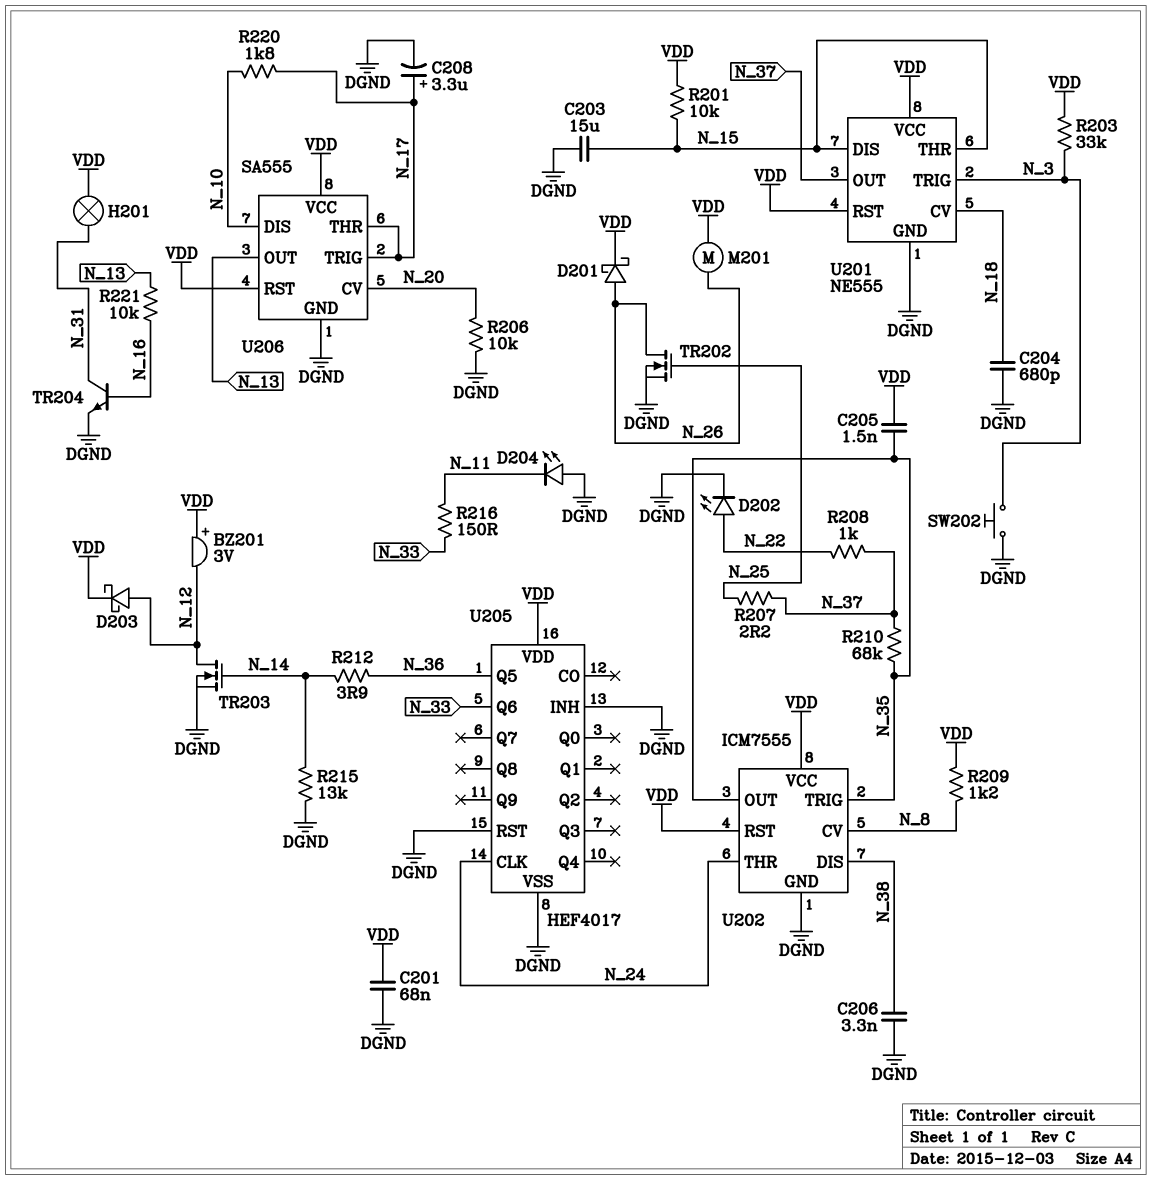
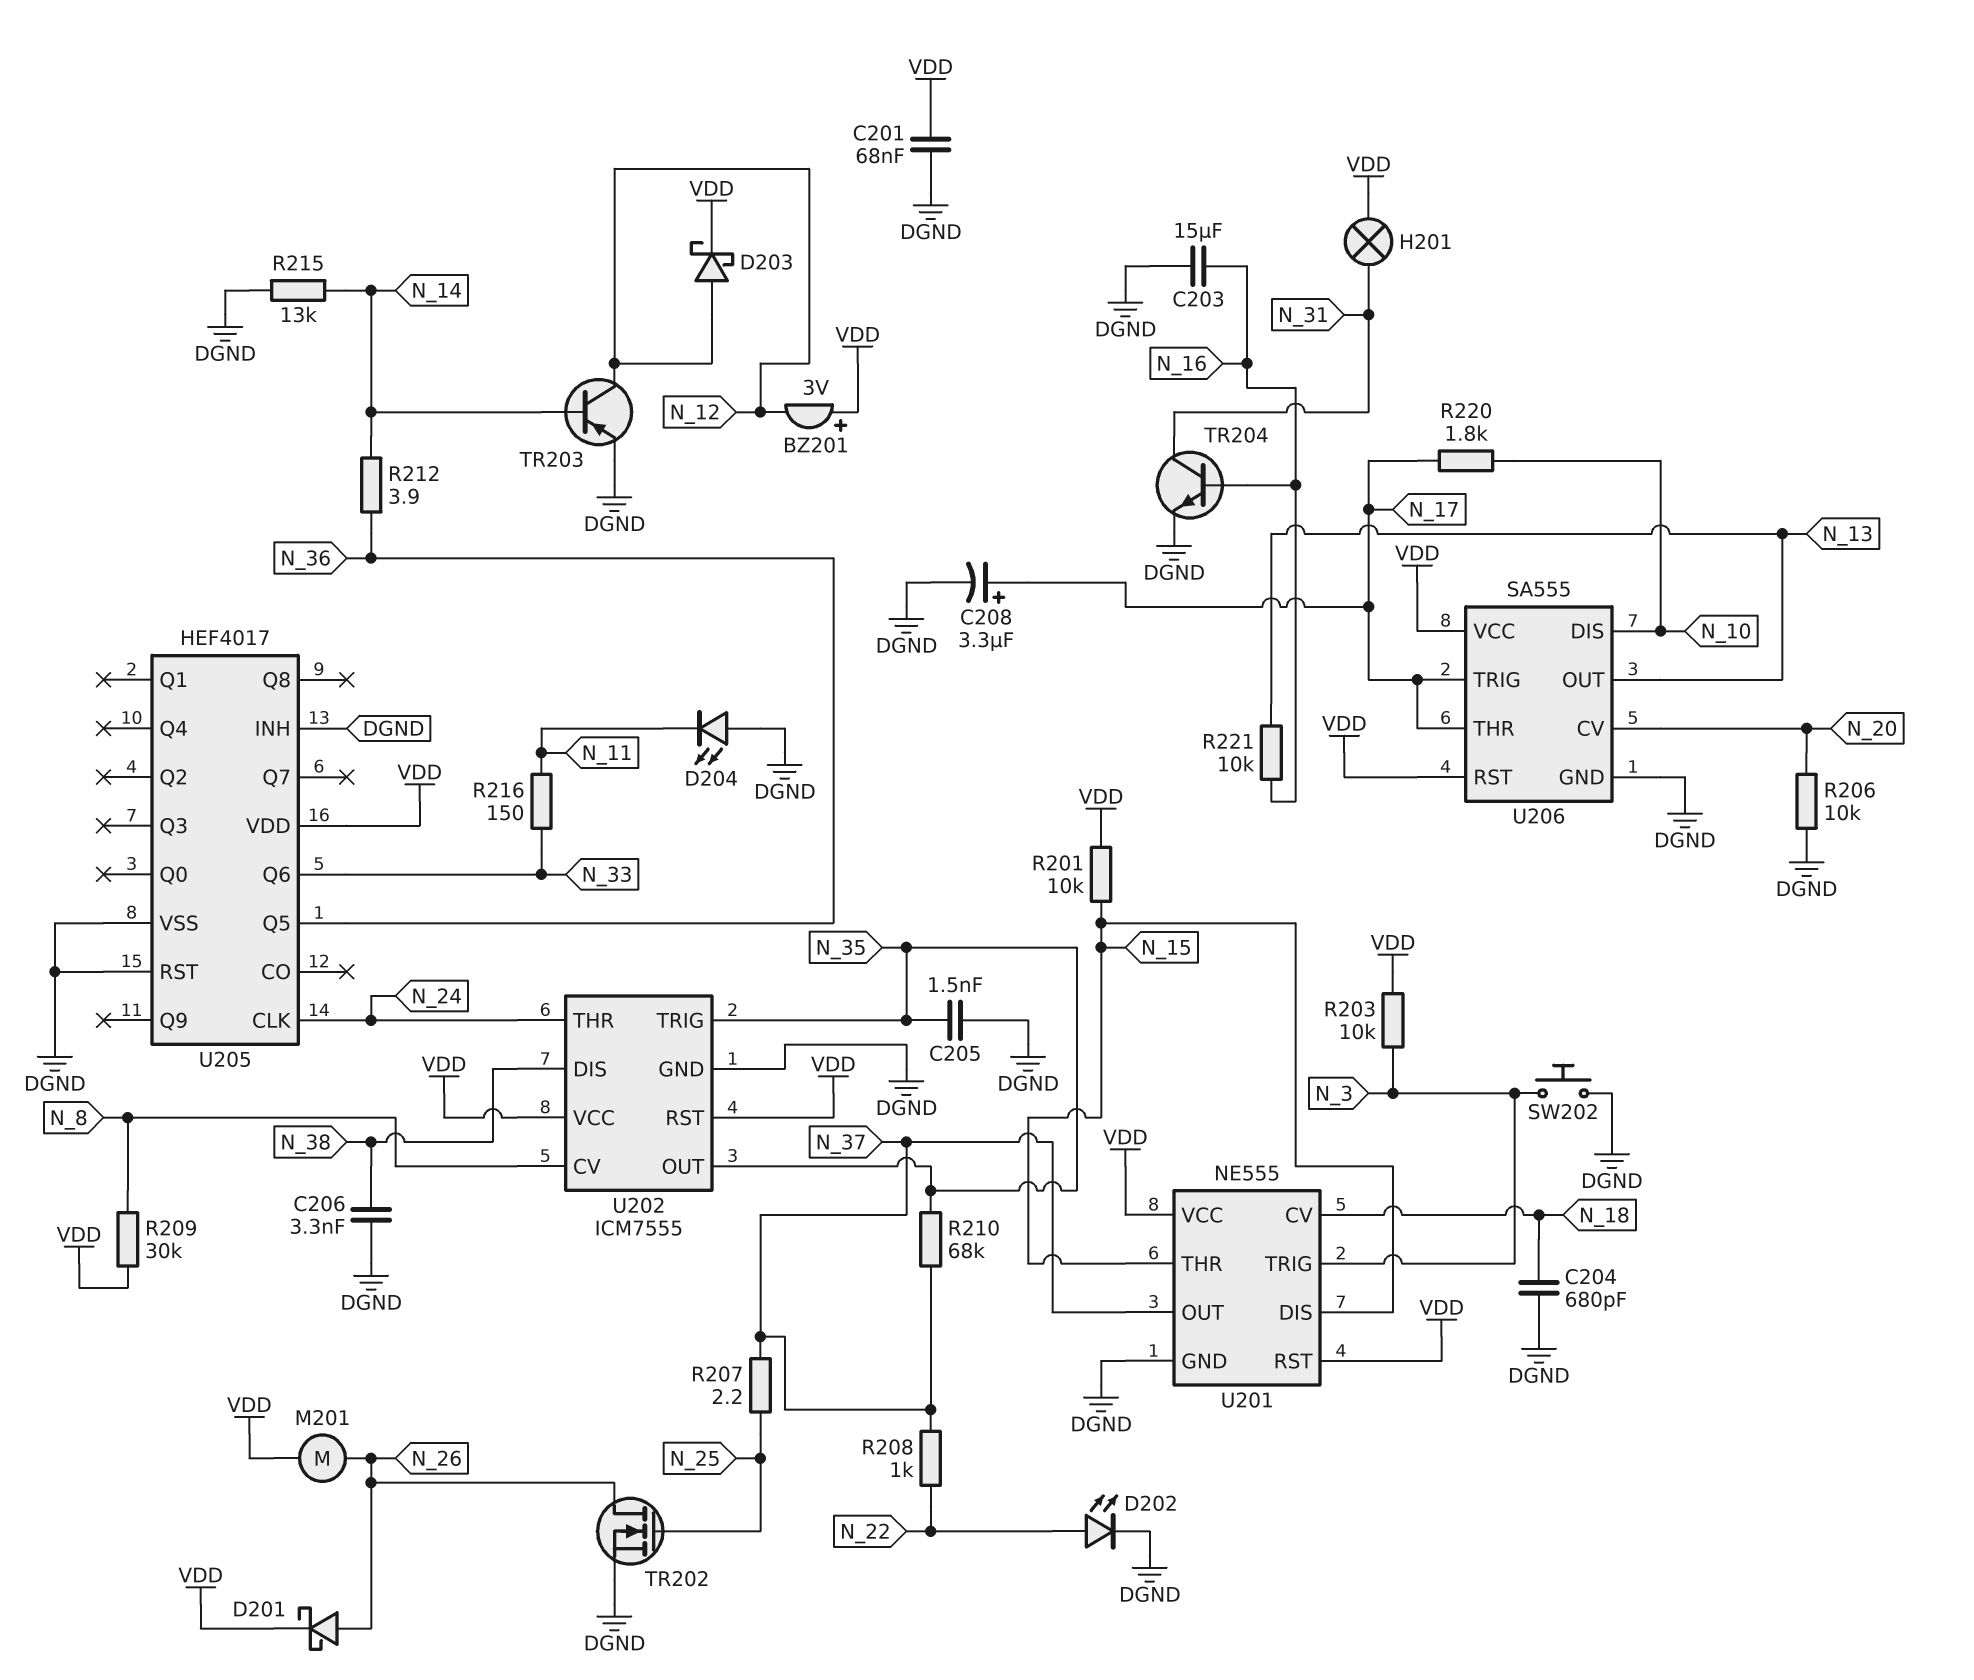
C203: 15uF (DGND, N_15) -> 15uF (DGND, N_16)
C205: 1.5nF (N_35, VDD) -> 1.5nF (DGND, N_35)
R203: 33k (N_3, VDD) -> 10k (N_3, VDD)
R209: 1.2k (N_8, VDD) -> 30k (N_8, VDD)
TR203: NMOS (G N_14, D N_12, S DGND) -> PNP (B N_14, C N_12, E DGND)

